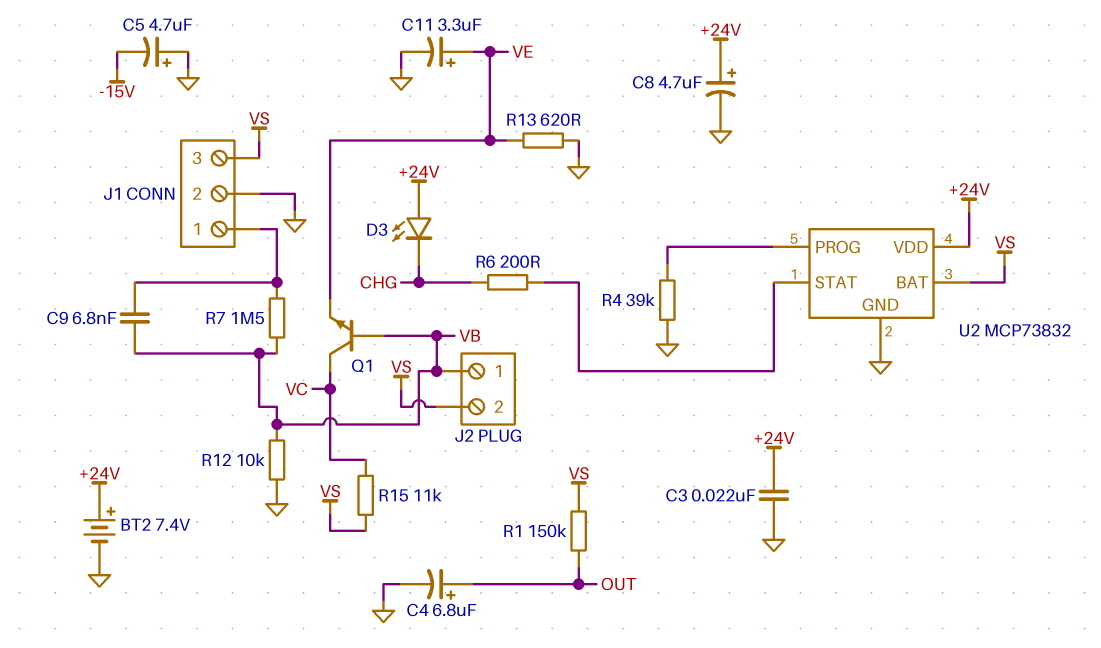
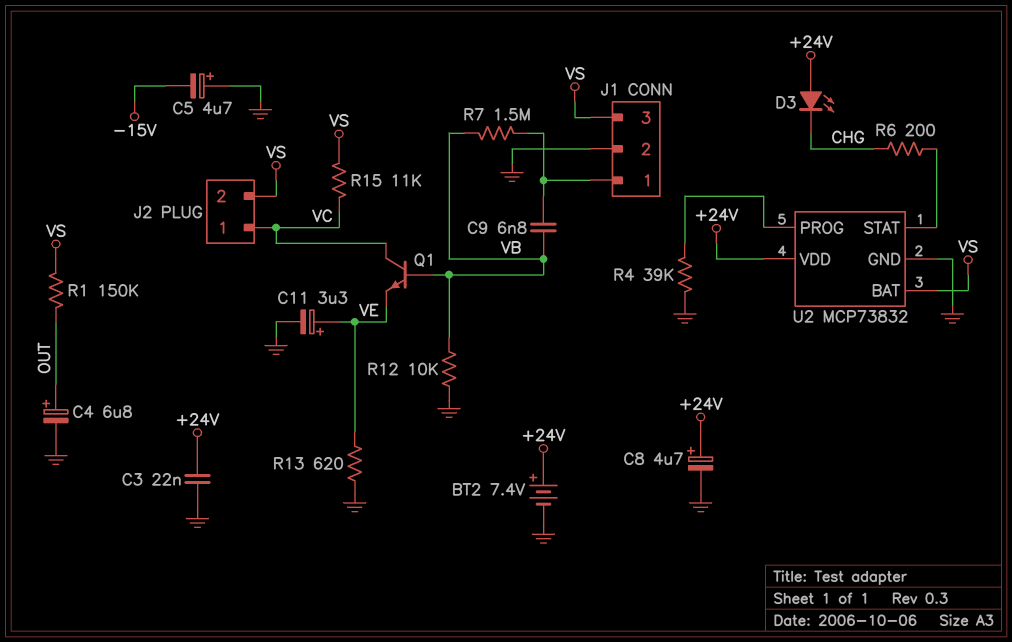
J2 pin 1: VB -> VC

